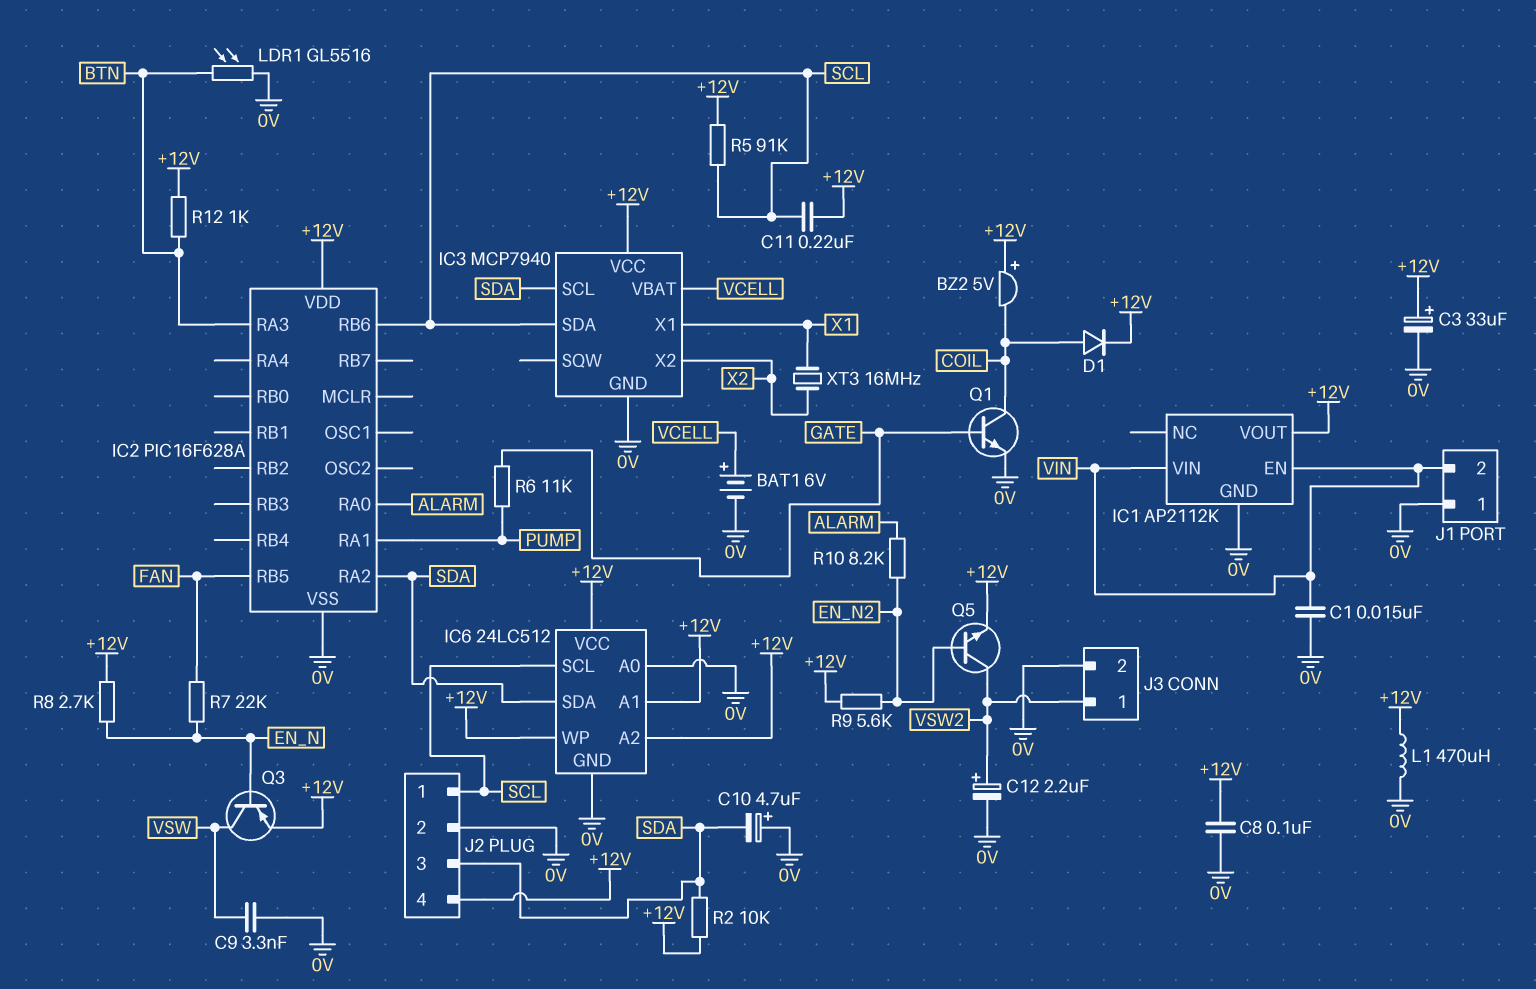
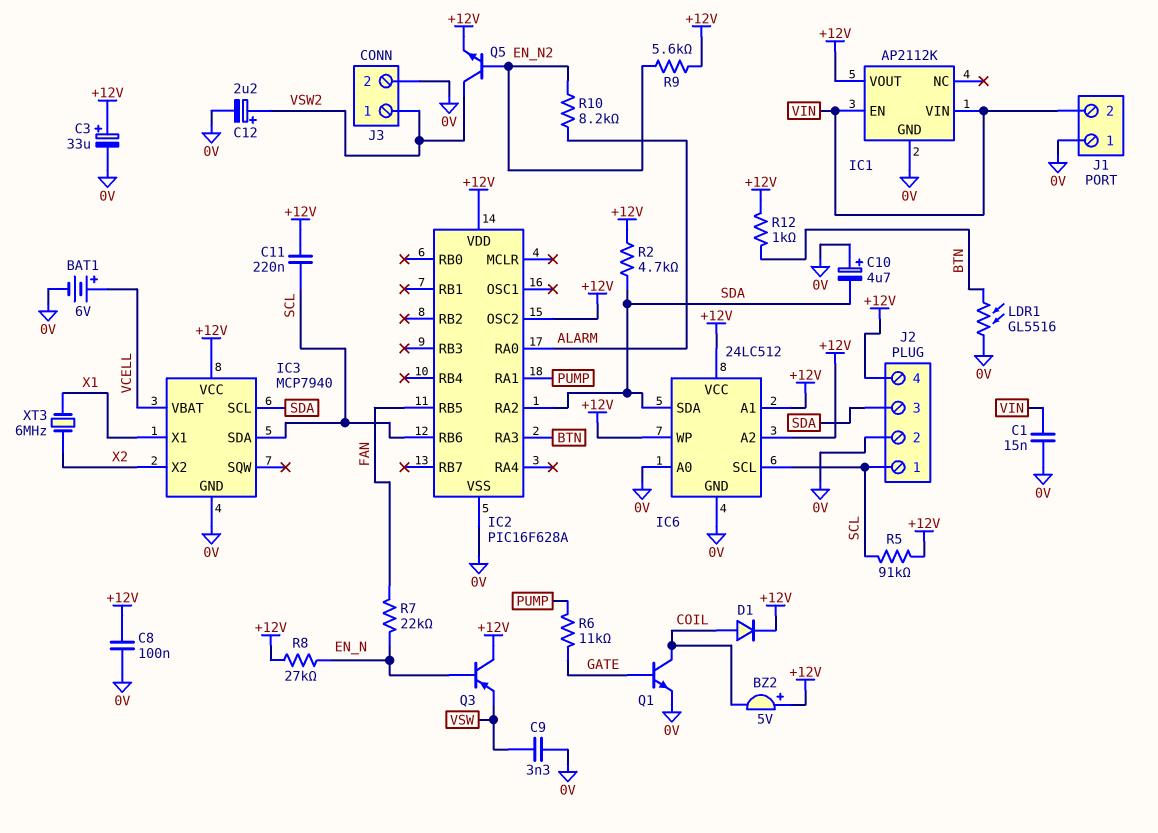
IC2 pin OSC2: none -> +12V
L1: 470uH (+12V, 0V) -> none
Q3: PNP (B EN_N, C VSW, E +12V) -> PNP (B EN_N, C +12V, E VSW)
R2: 10k (+12V, SDA) -> 4.7k (+12V, SDA)
R8: 2.7k (+12V, EN_N) -> 27k (+12V, EN_N)
XT3: 16MHz (X1, X2) -> 6MHz (X1, X2)

